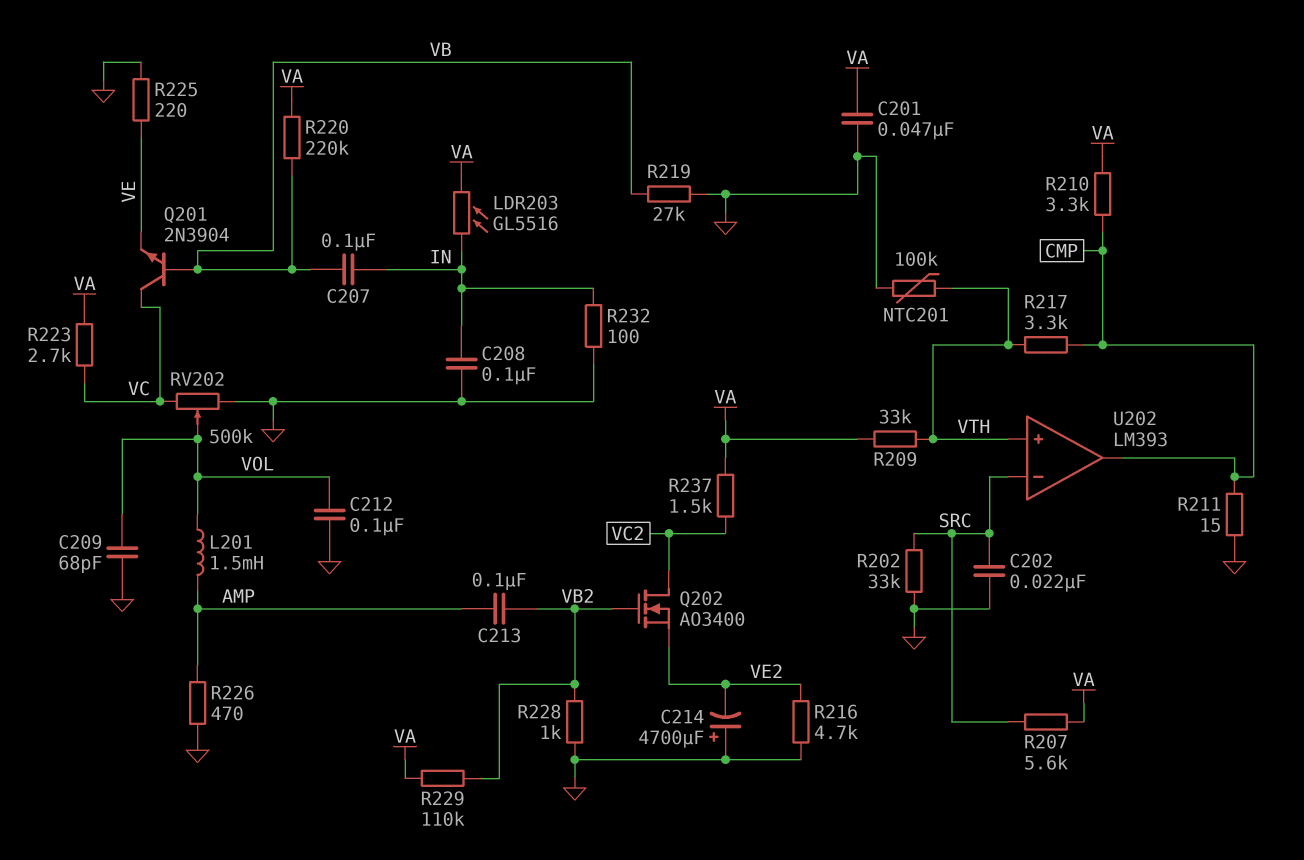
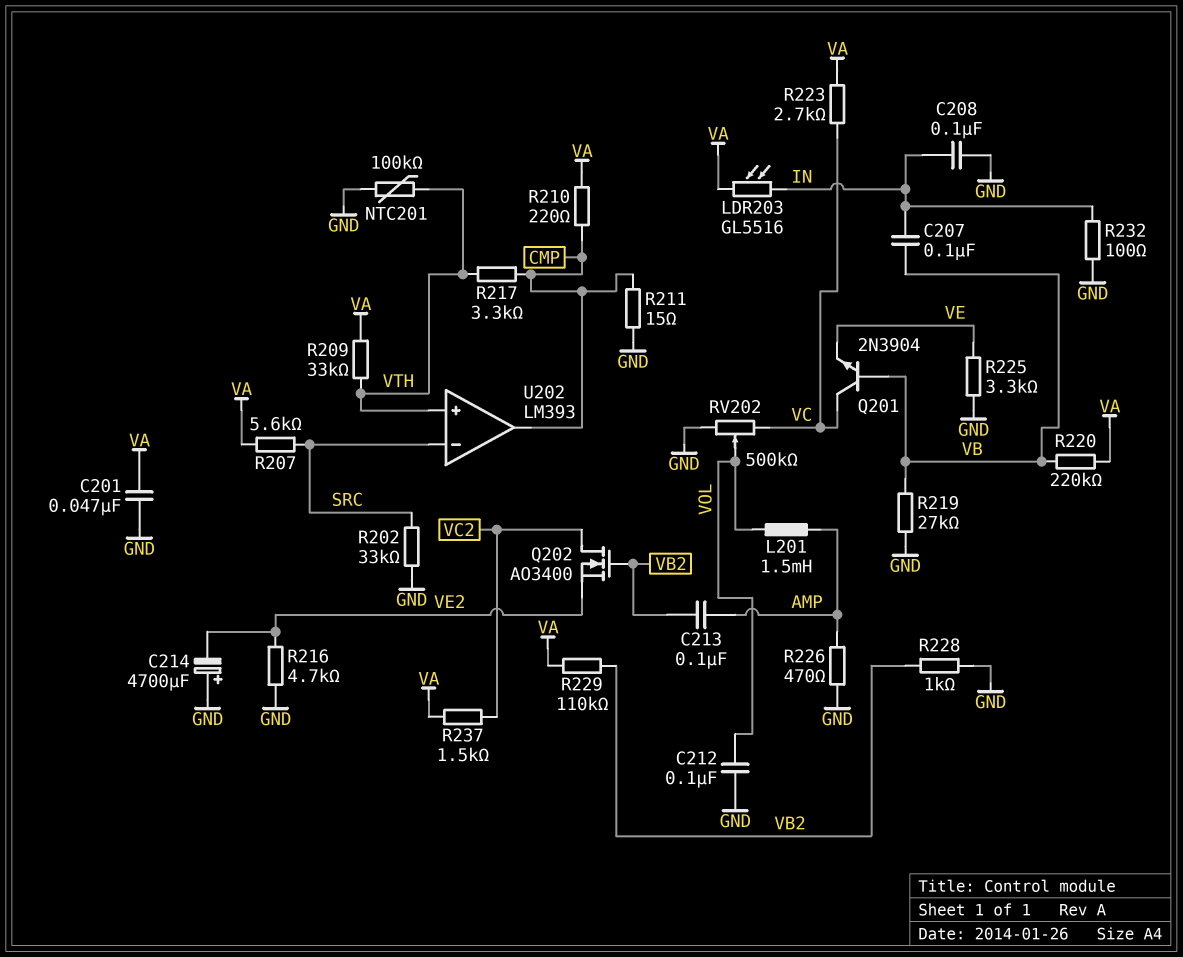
C202: 22nF (GND, SRC) -> none
C209: 68pF (GND, VOL) -> none
R210: 3.3k (CMP, VA) -> 220 (CMP, VA)
R225: 220 (GND, VE) -> 3.3k (GND, VE)

